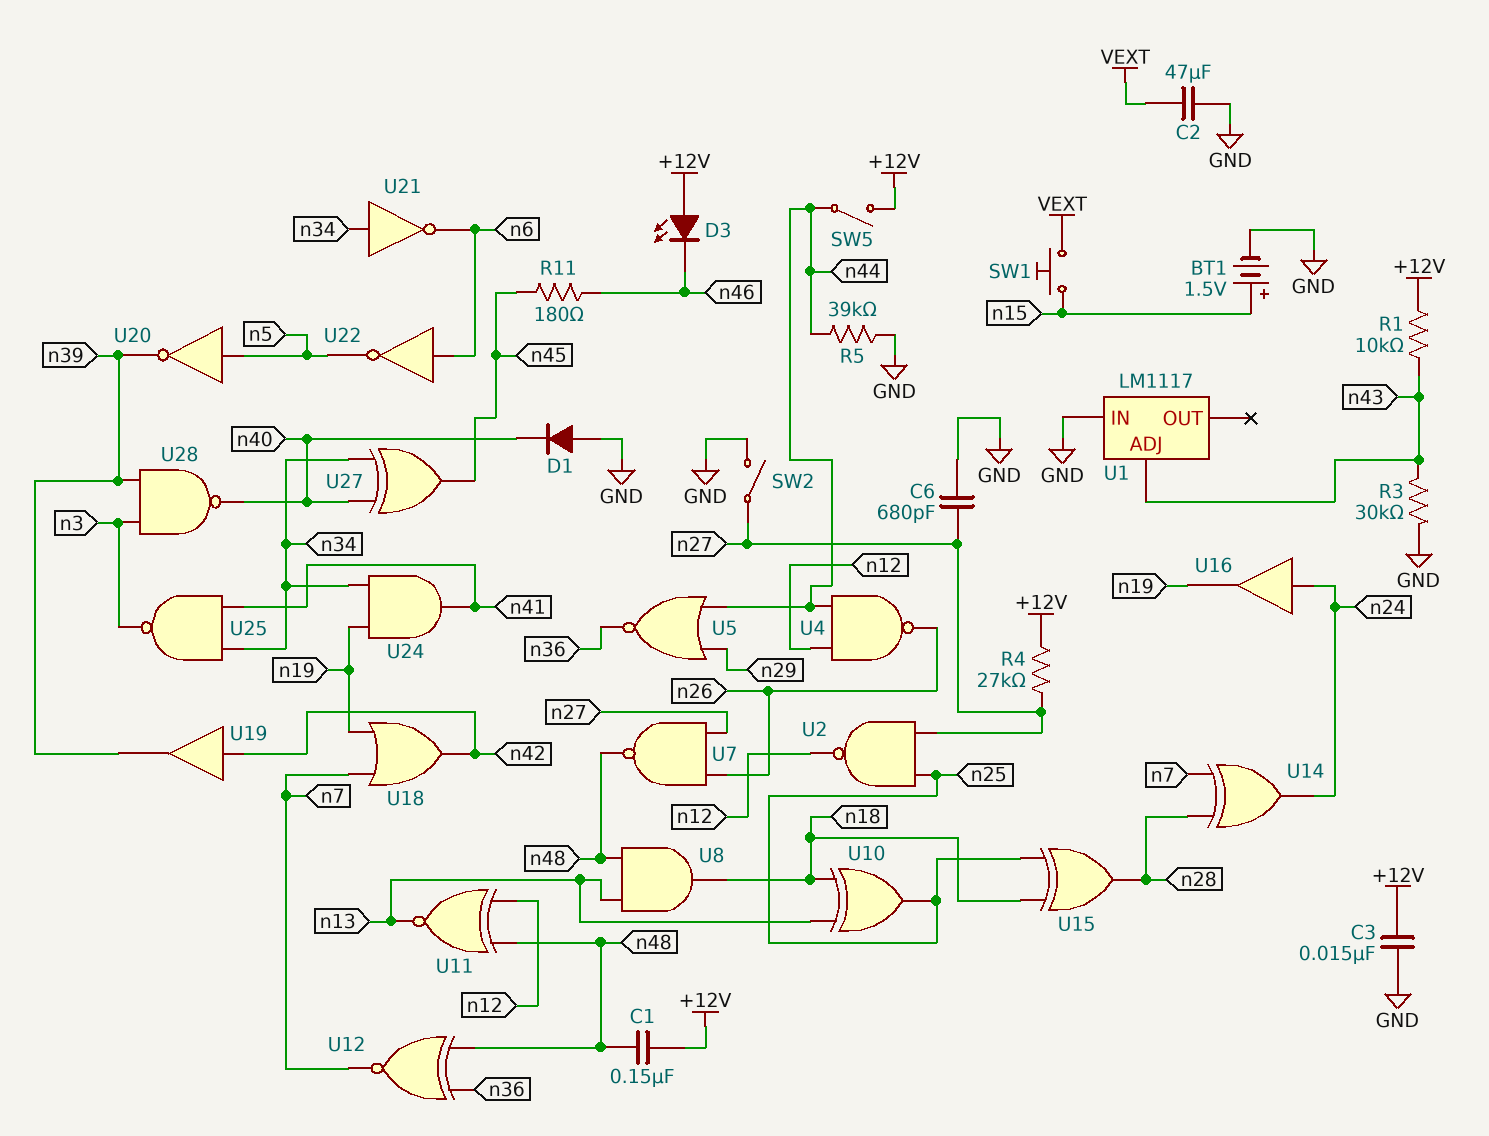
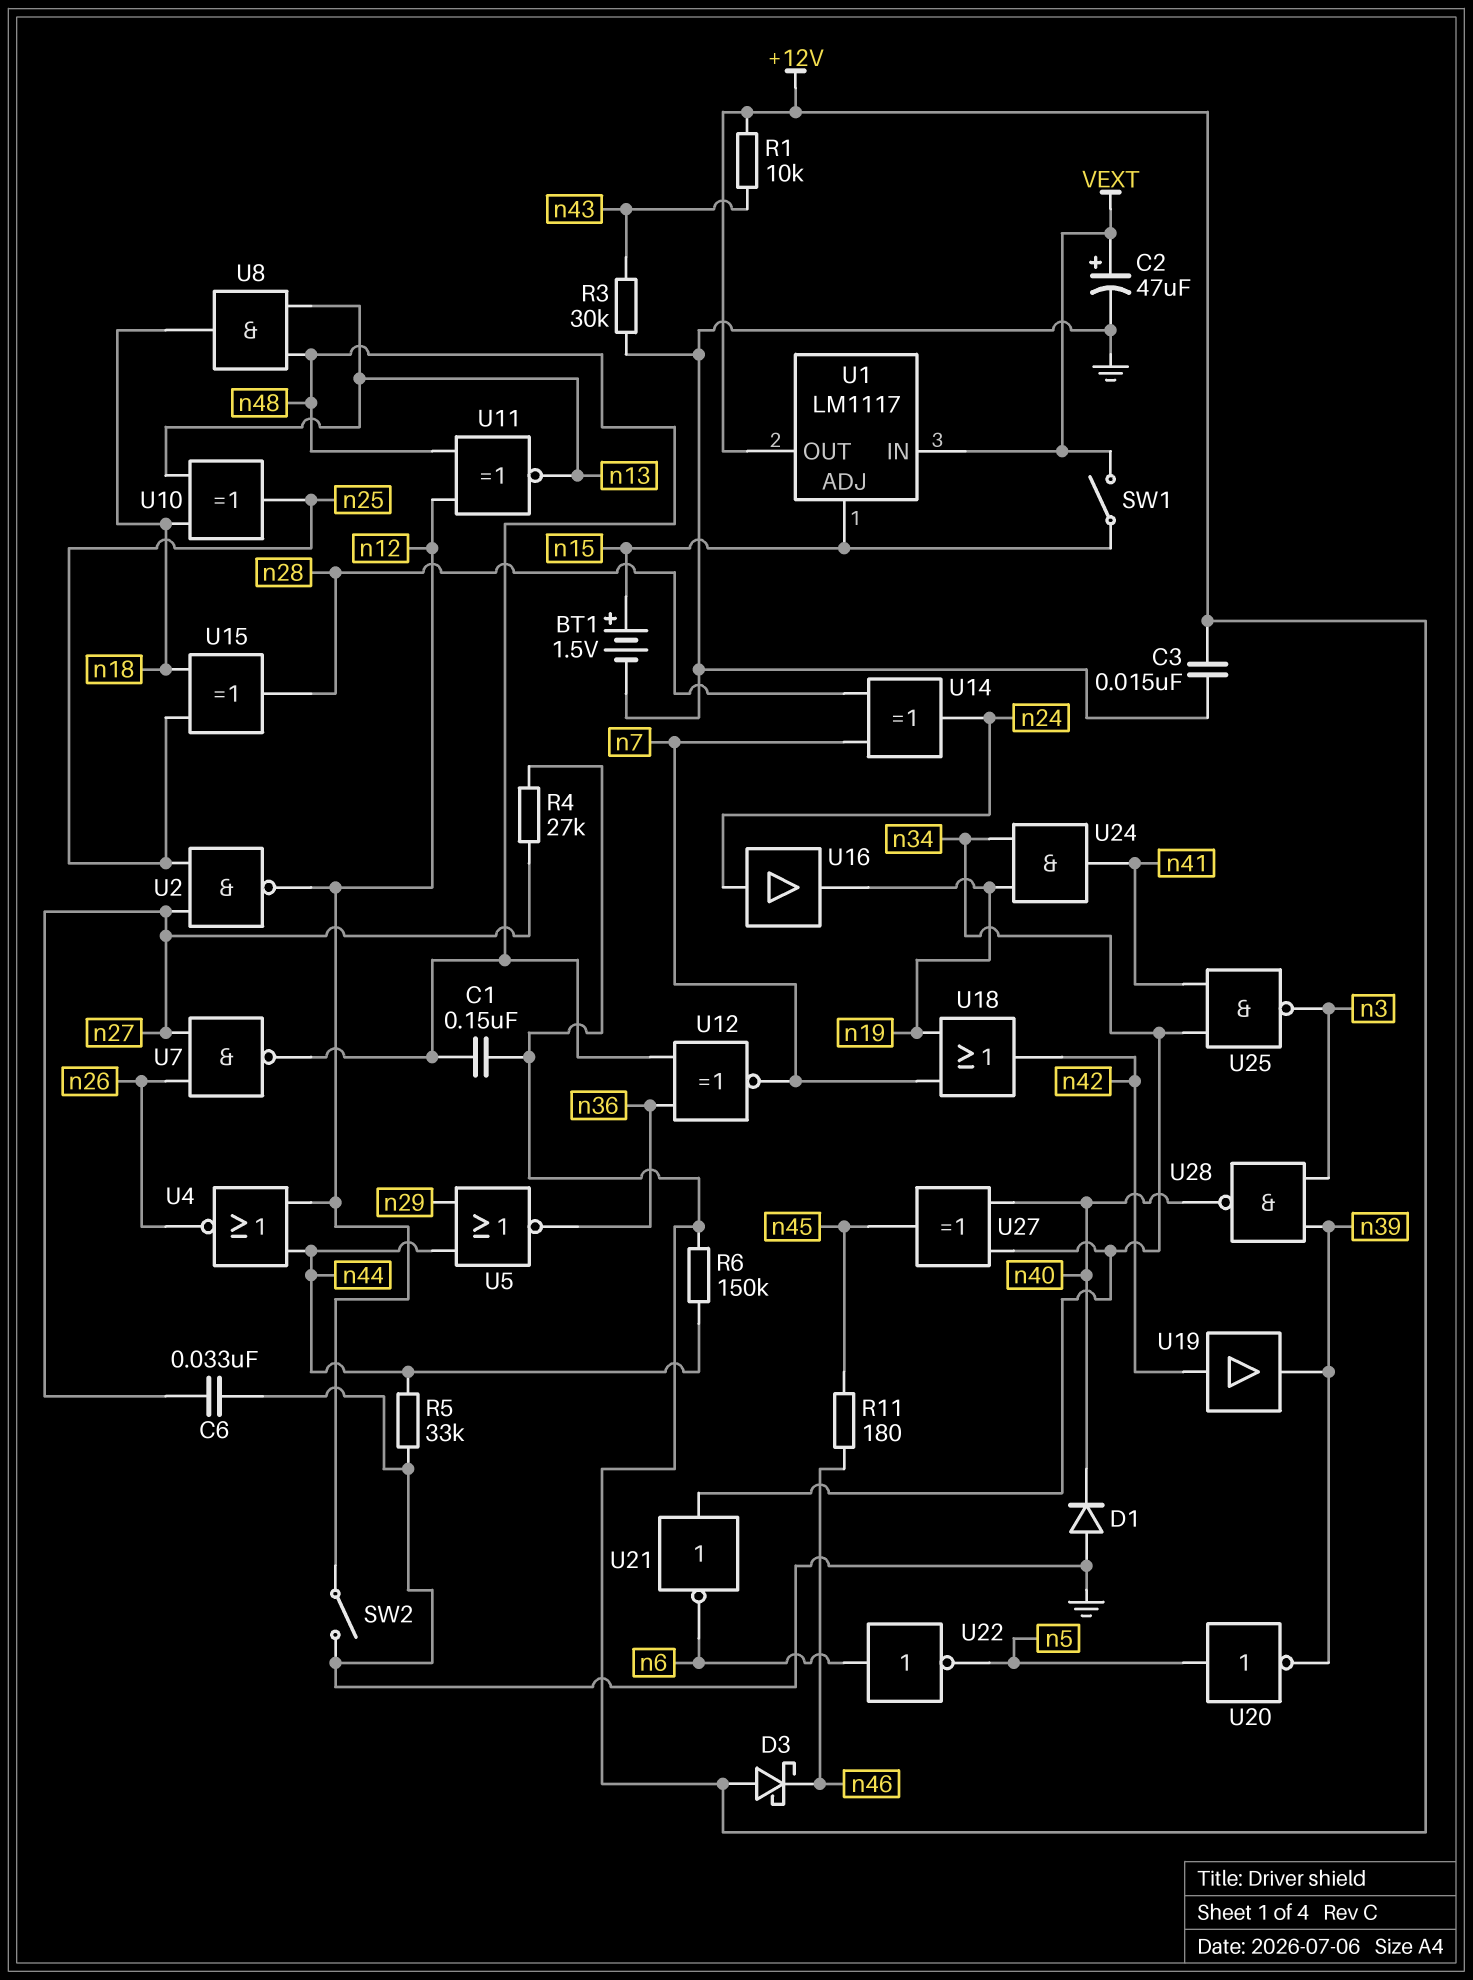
C2: 47uF (GND, VEXT) -> 47uF (plus VEXT, minus GND)
C6: 680pF (GND, n27) -> 33nF (GND, n27)
D3: LED (A +12V, K n46) -> schottky (A +12V, K n46)
R5: 39k (GND, n44) -> 33k (GND, n44)
R6: none -> 150k (+12V, n44)
SW1: button (VEXT, n15) -> switch (VEXT, n15)
SW2: switch (GND, n27) -> switch (GND, n12)
SW5: switch (+12V, n44) -> none
U1 pin ADJ: n43 -> n15
U1 pin IN: GND -> VEXT
U1 pin OUT: none -> +12V
U4: NAND (in n12, in n44, out n26) -> NOR (in n12, in n44, out n26)

